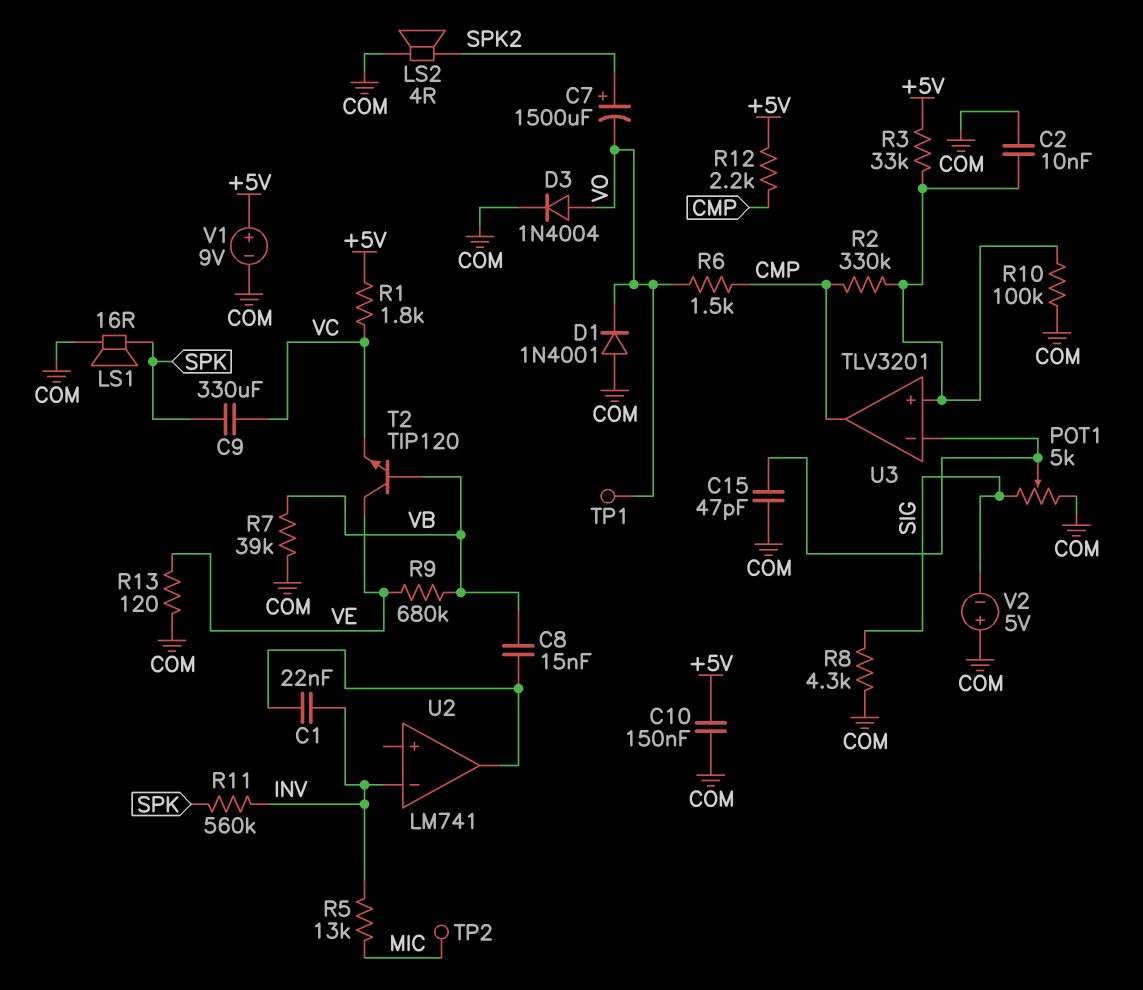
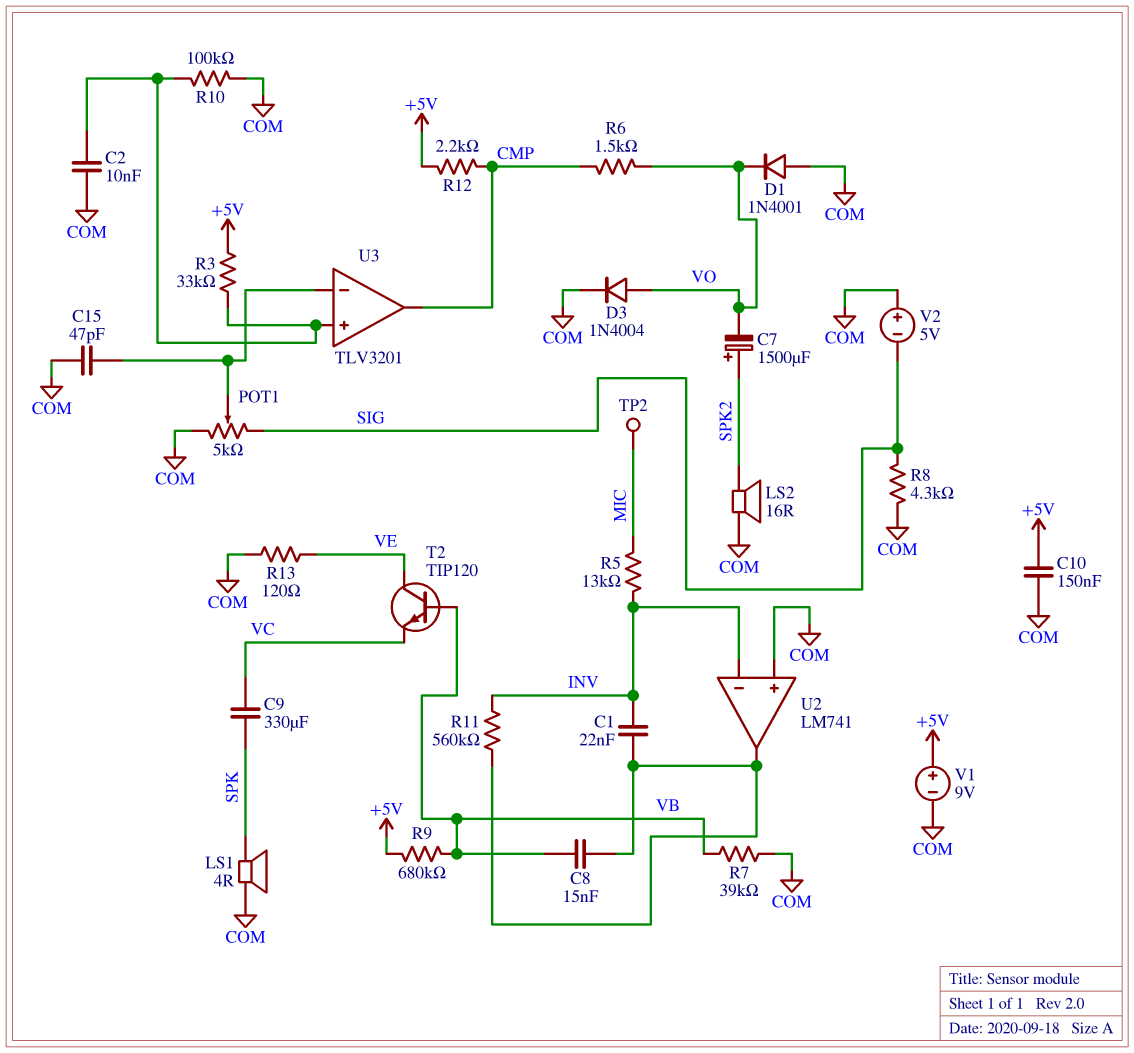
LS1: speaker 16R (COM, SPK) -> speaker 4R (COM, SPK)
LS2: speaker 4R (COM, SPK2) -> speaker 16R (COM, SPK2)
R1: 1.8k (+5V, VC) -> none
R2: 330k (CMP, U3/in+) -> none
R9: 680k (VB, VE) -> 680k (+5V, VB)
R11: 560k (INV, SPK) -> 560k (INV, U2/out)
TP1: test point (VO) -> none
U2 pin in+: none -> COM

